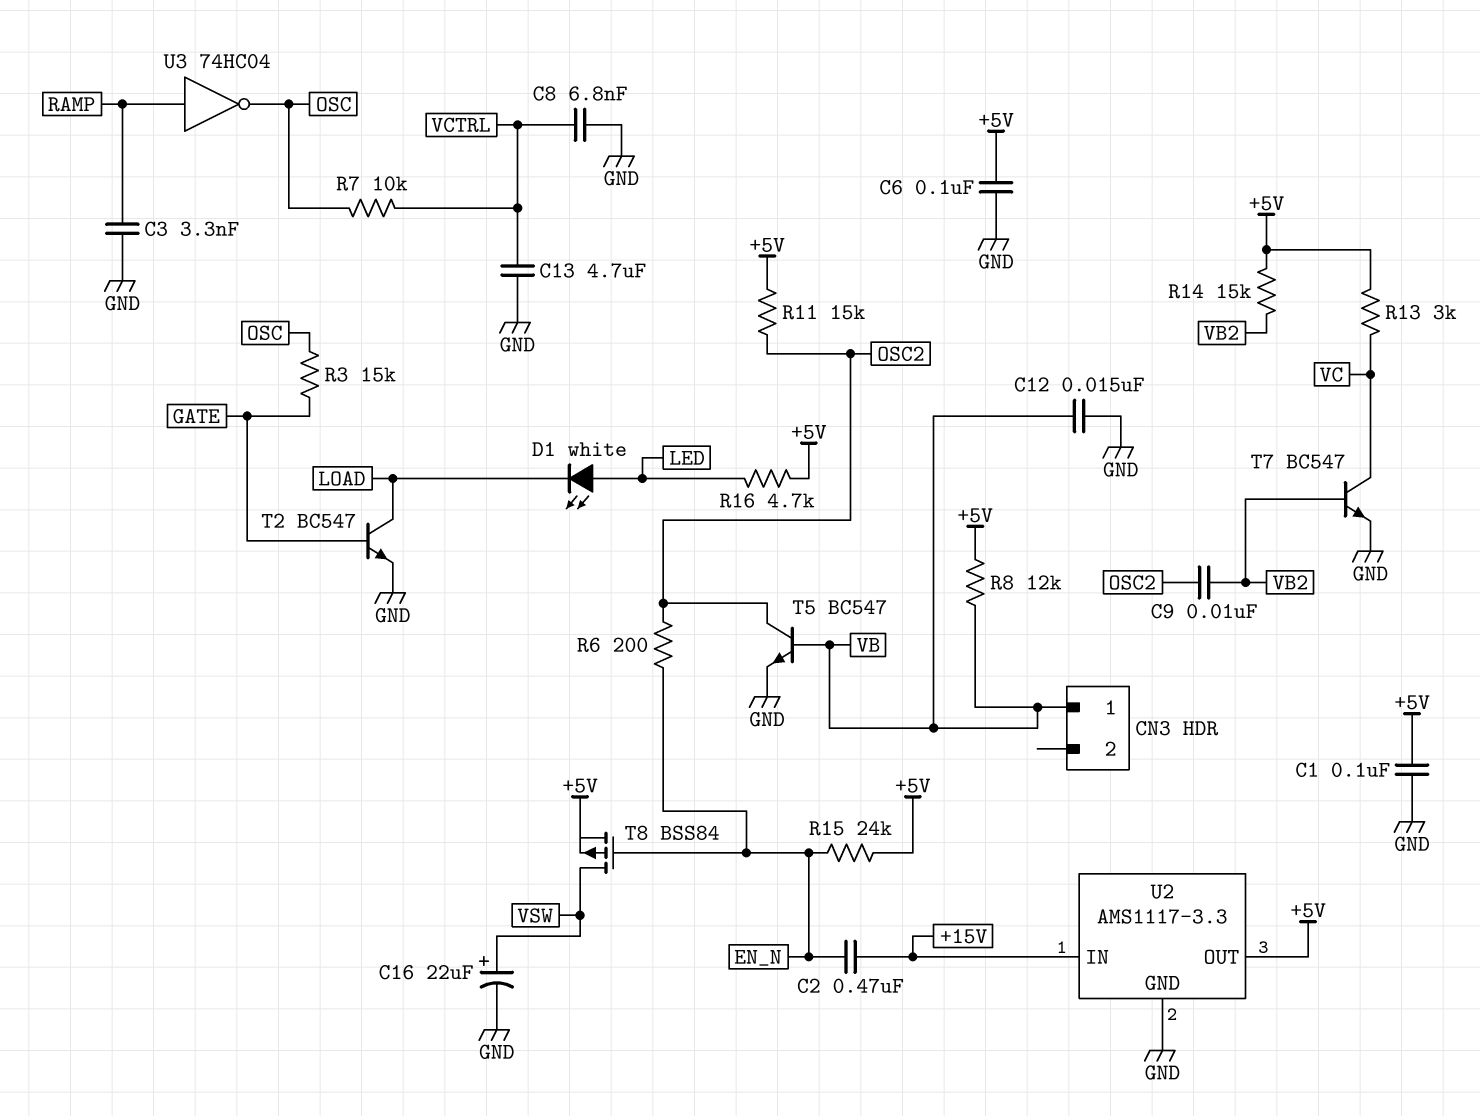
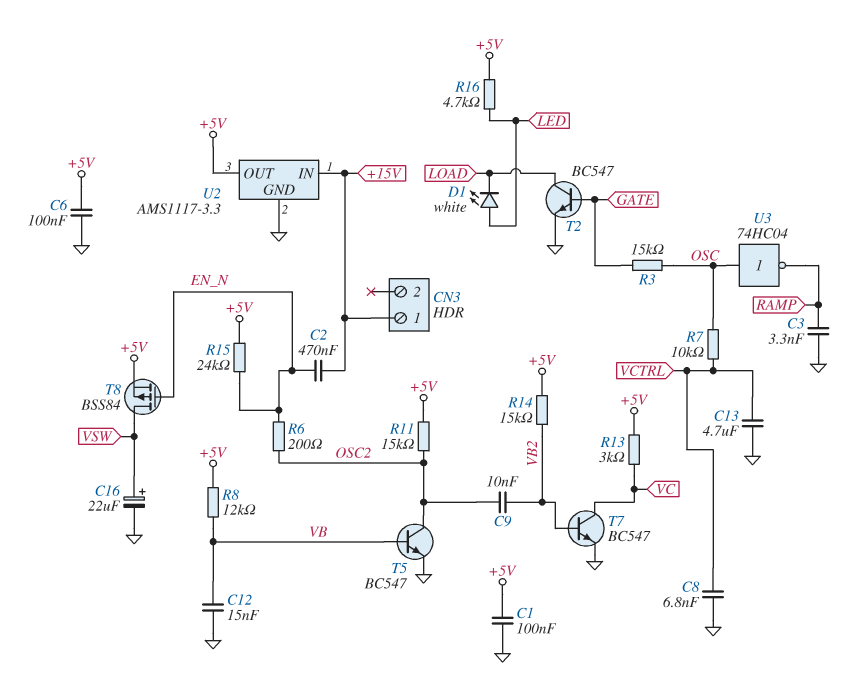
CN3 pin 1: VB -> +15V
U3: NOT 74HC04 (in RAMP, out OSC) -> NOT 74HC04 (in OSC, out RAMP)

